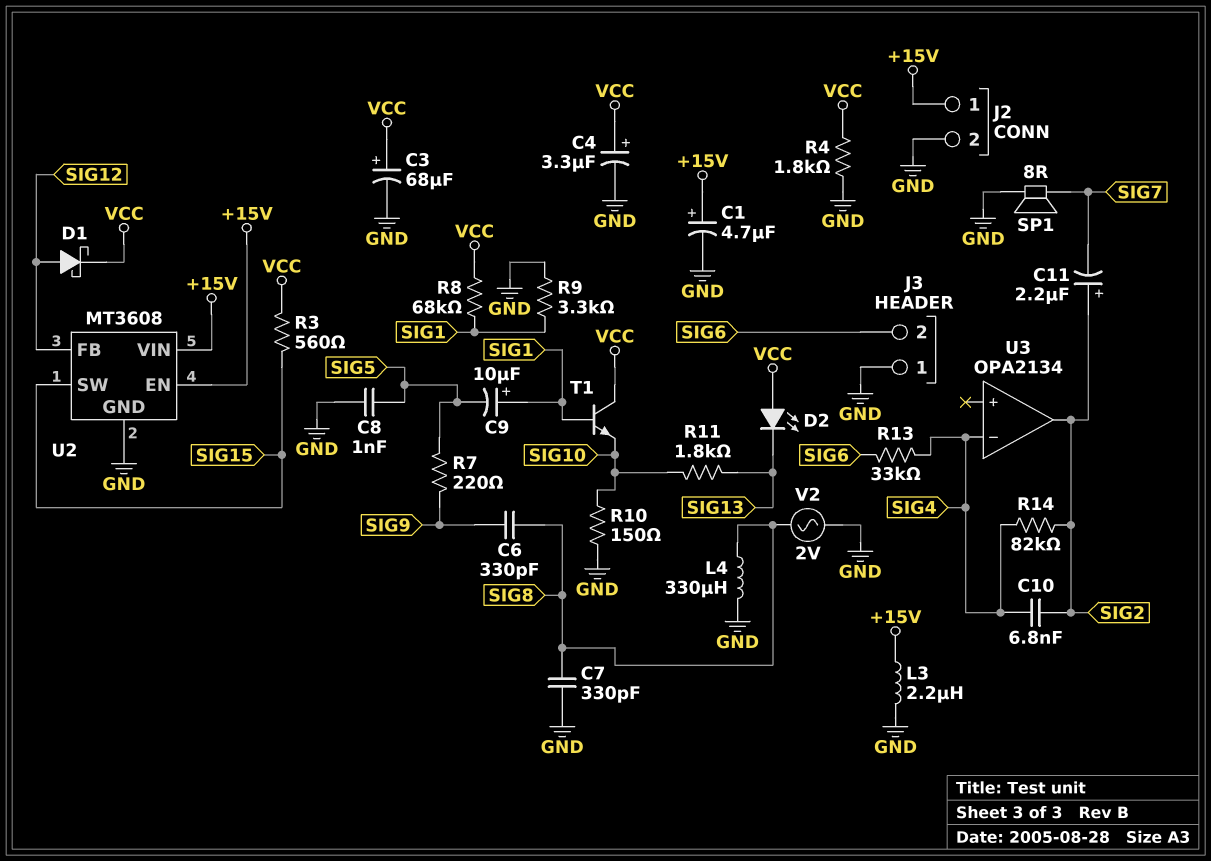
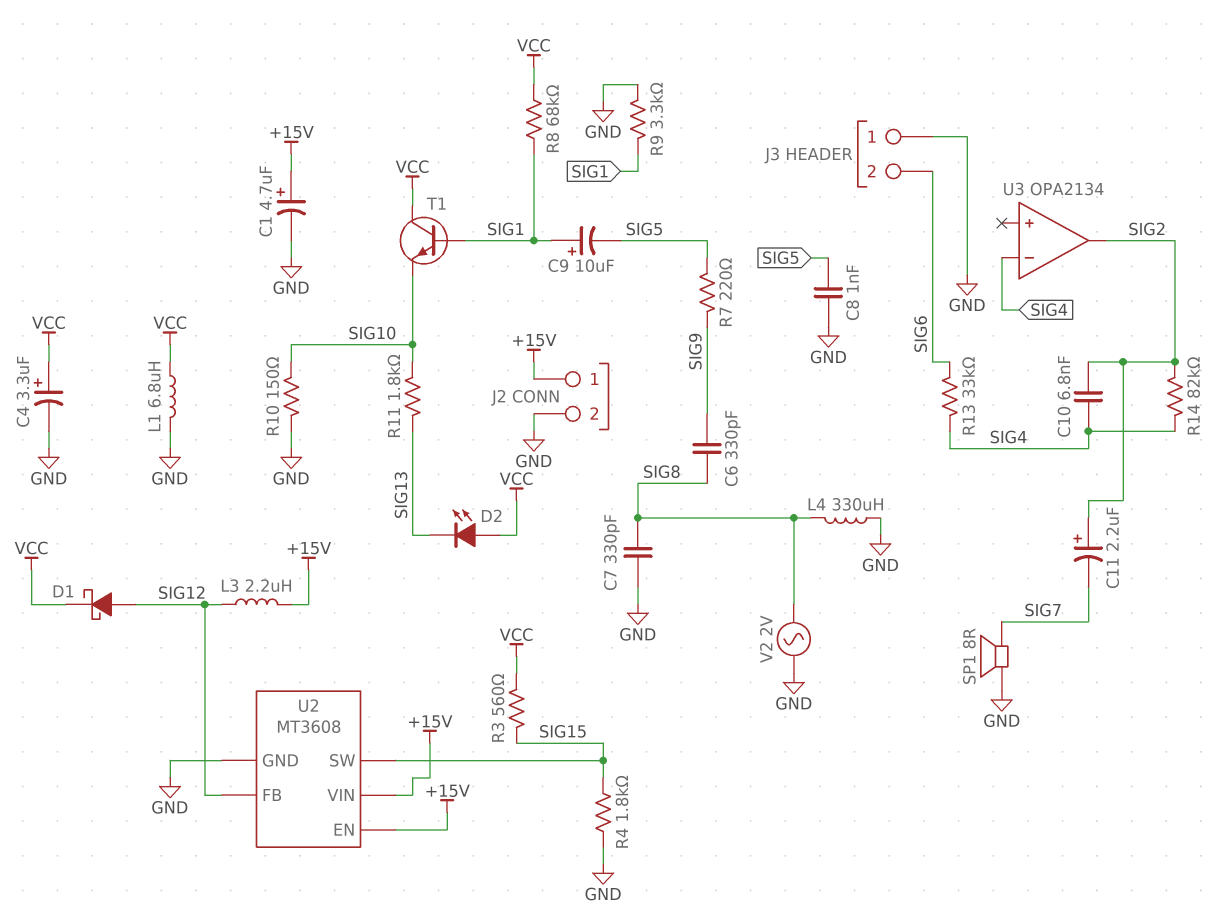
C3: 68uF (plus VCC, minus GND) -> none
L1: none -> 6.8uH (GND, VCC)
L3: 2.2uH (+15V, GND) -> 2.2uH (+15V, SIG12)
R4: 1.8k (GND, VCC) -> 1.8k (GND, SIG15)

